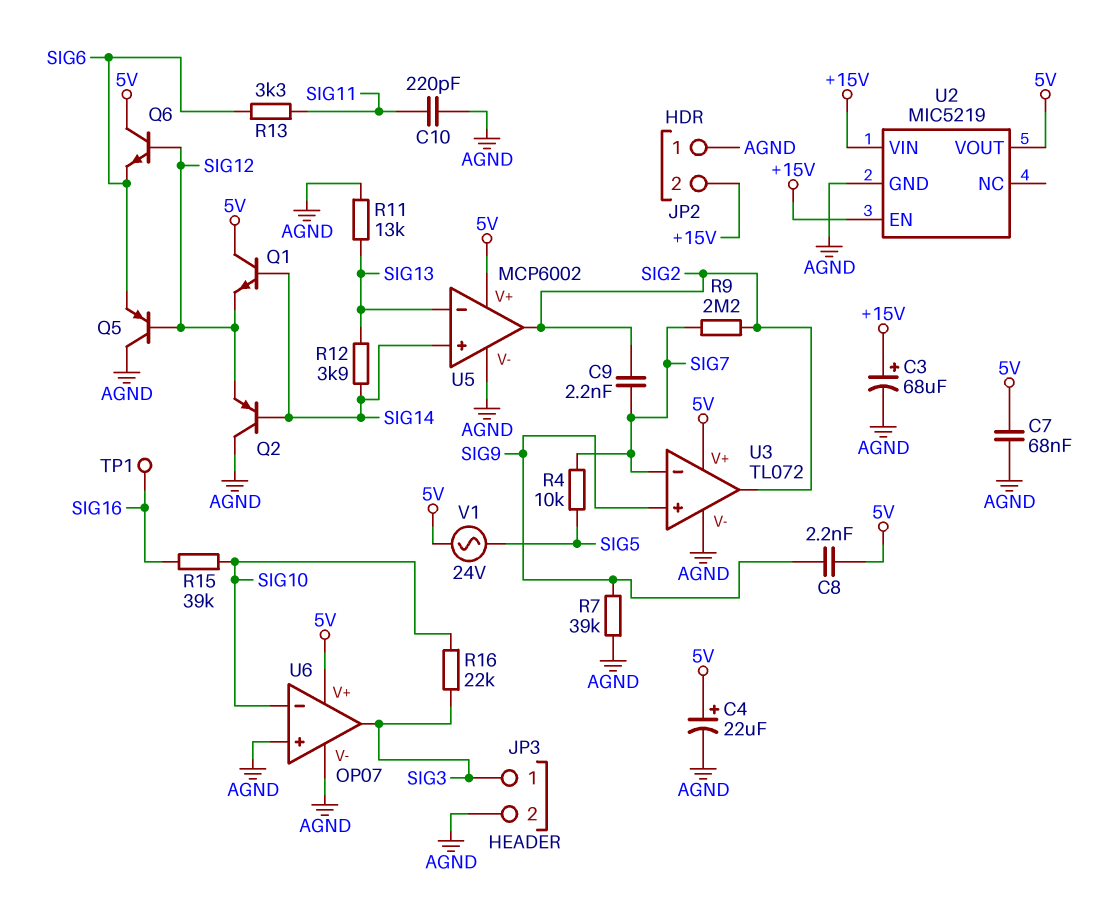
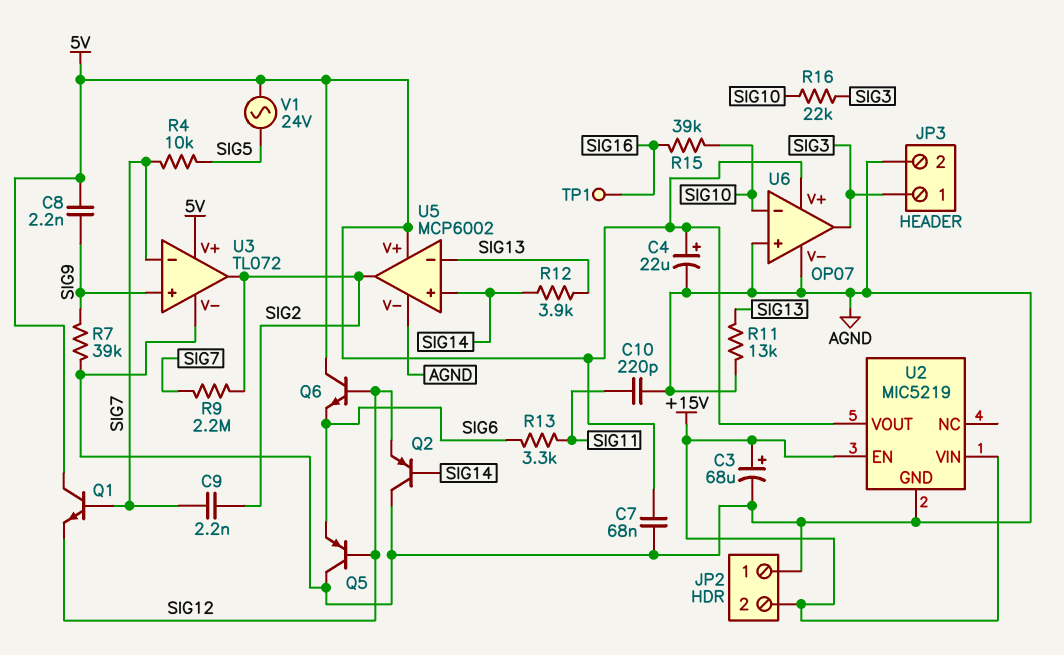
Q1: NPN (B SIG14, C 5V, E SIG12) -> NPN (B SIG7, C 5V, E SIG12)

